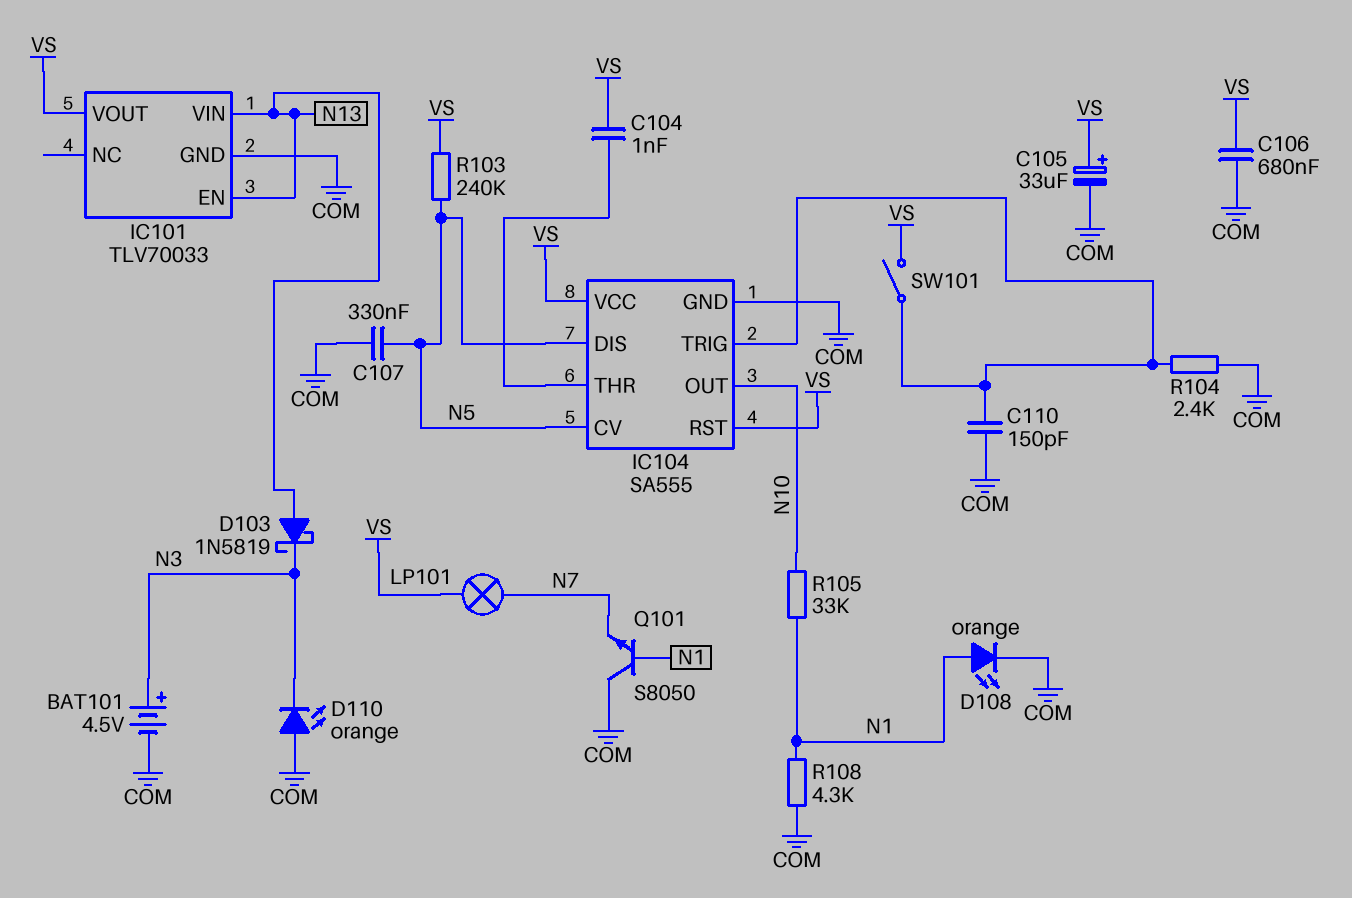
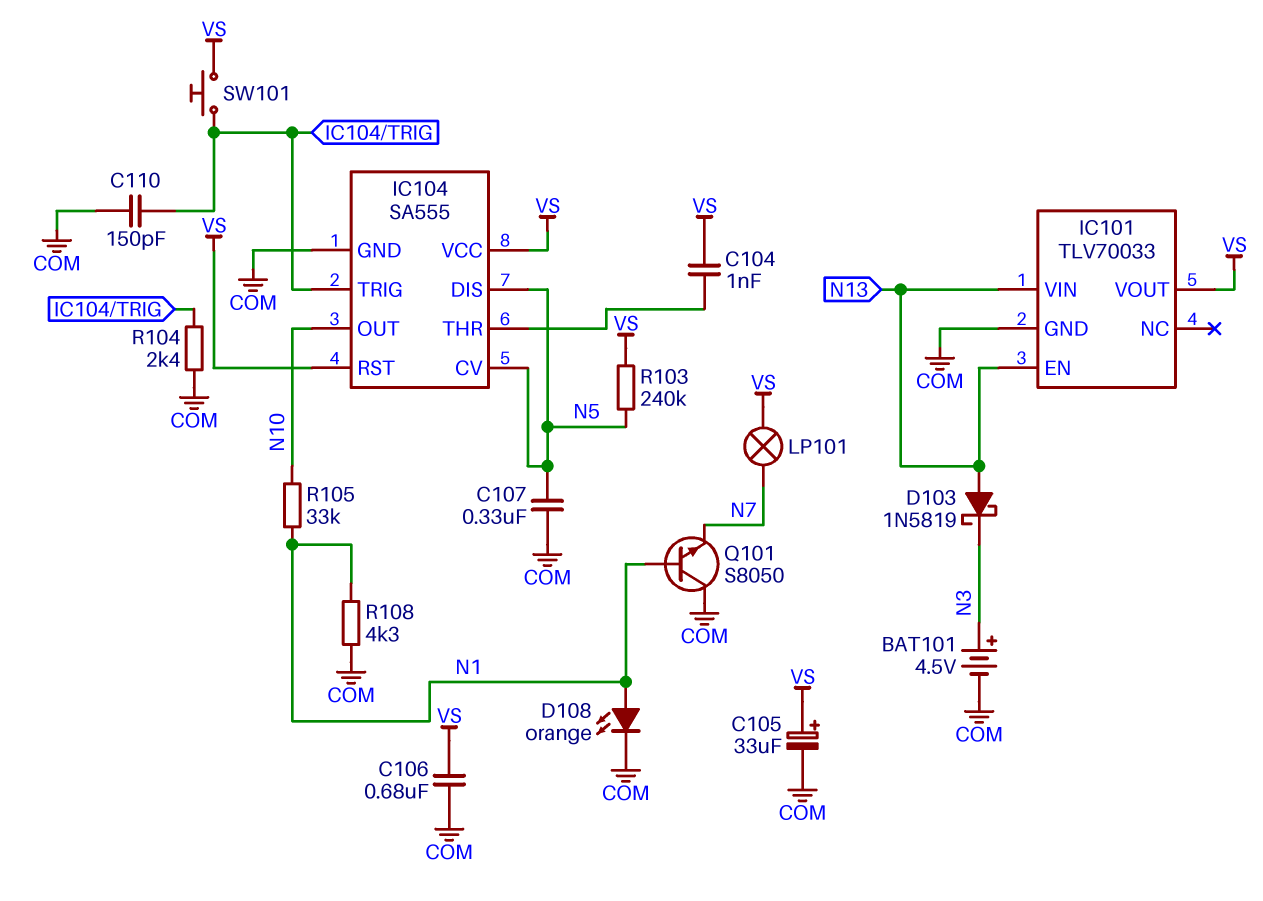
D110: LED orange (A COM, K N3) -> none
SW101: switch (IC104/TRIG, VS) -> button (IC104/TRIG, VS)

